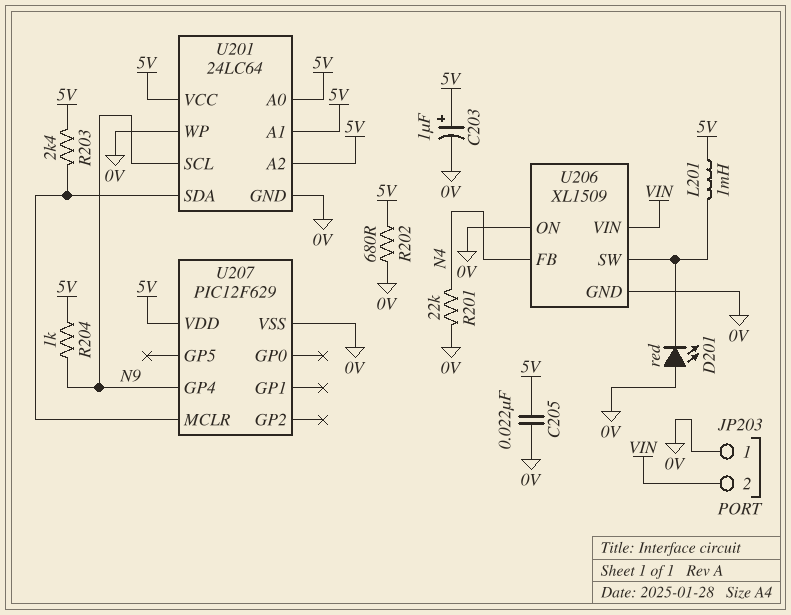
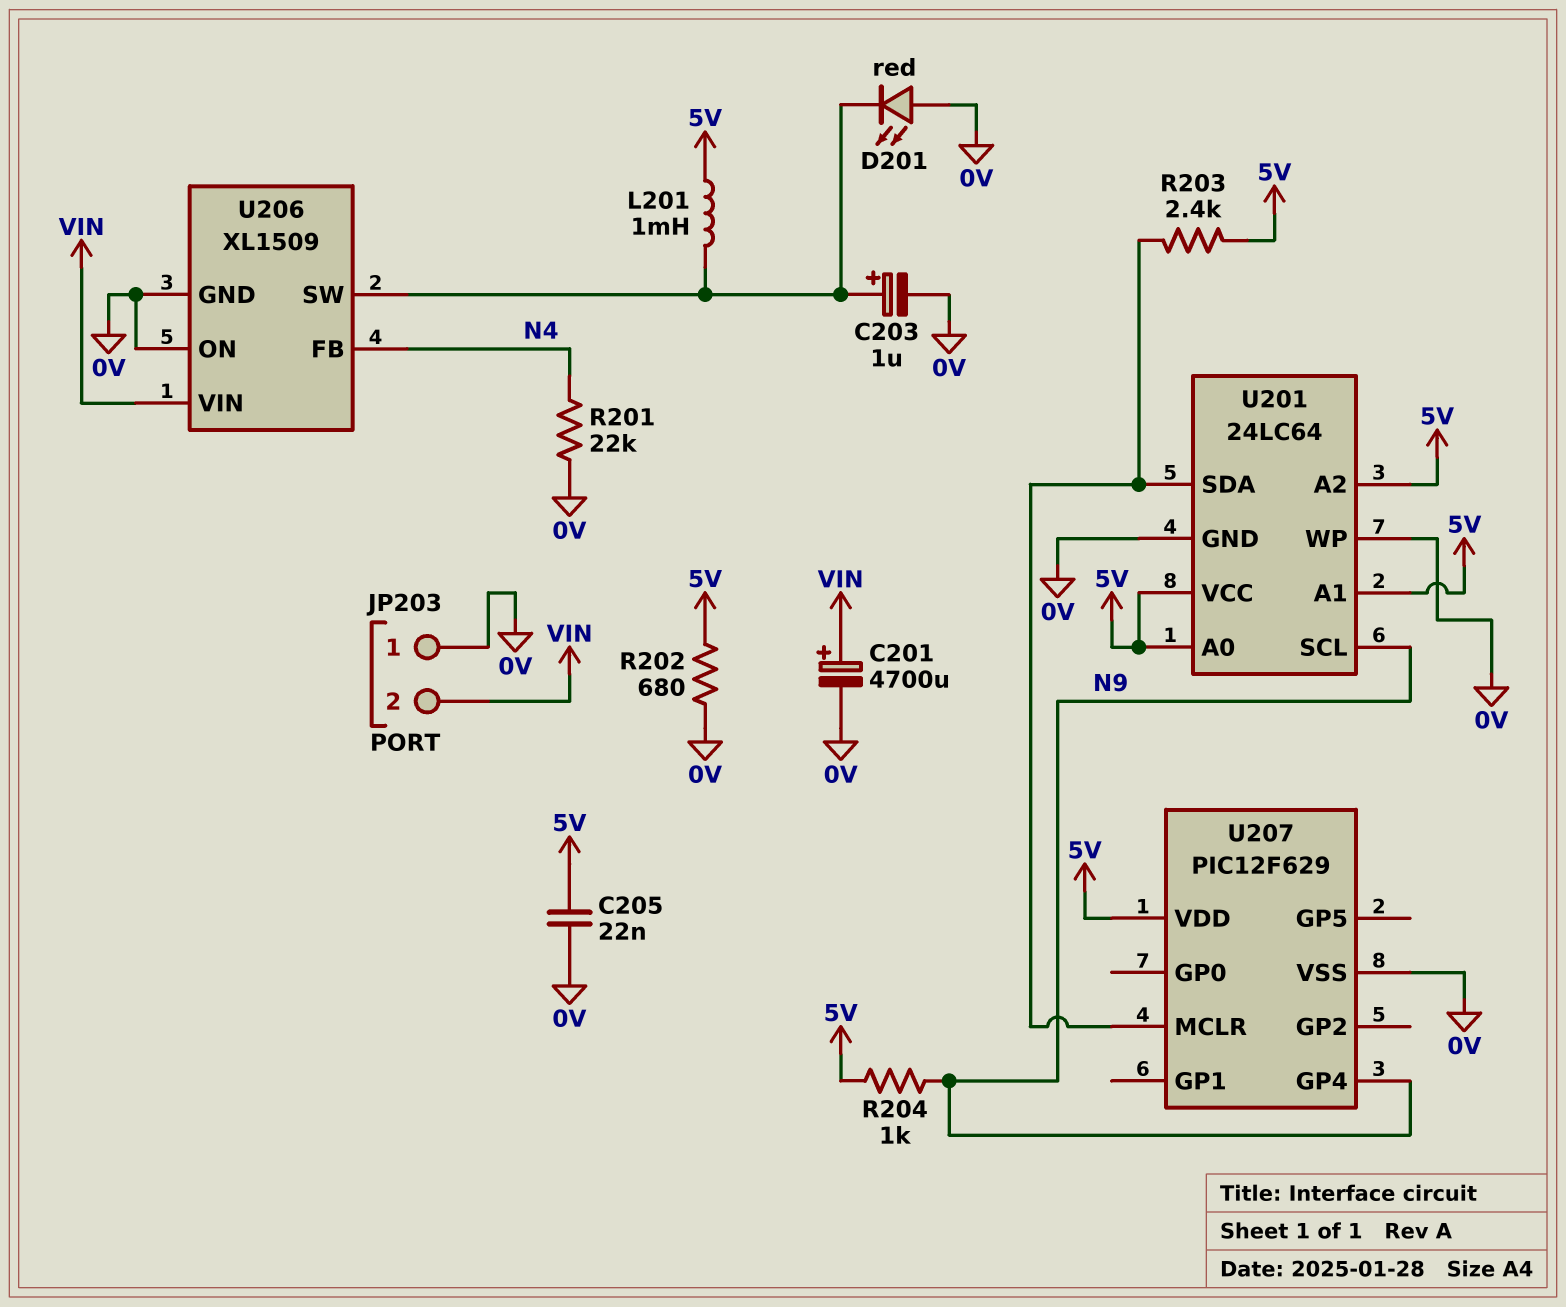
C201: none -> 4700uF (plus VIN, minus 0V)
C203: 1uF (plus 5V, minus 0V) -> 1uF (plus U206/SW, minus 0V)

